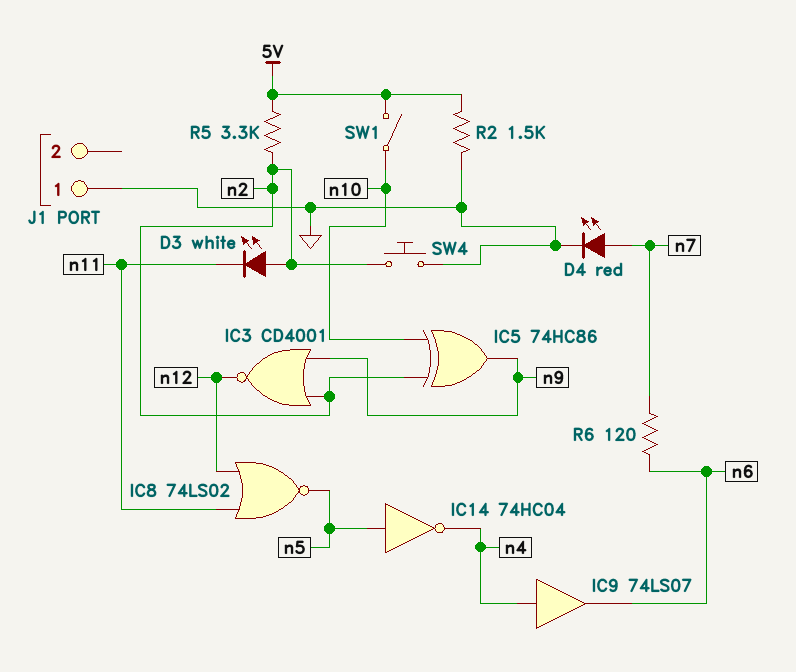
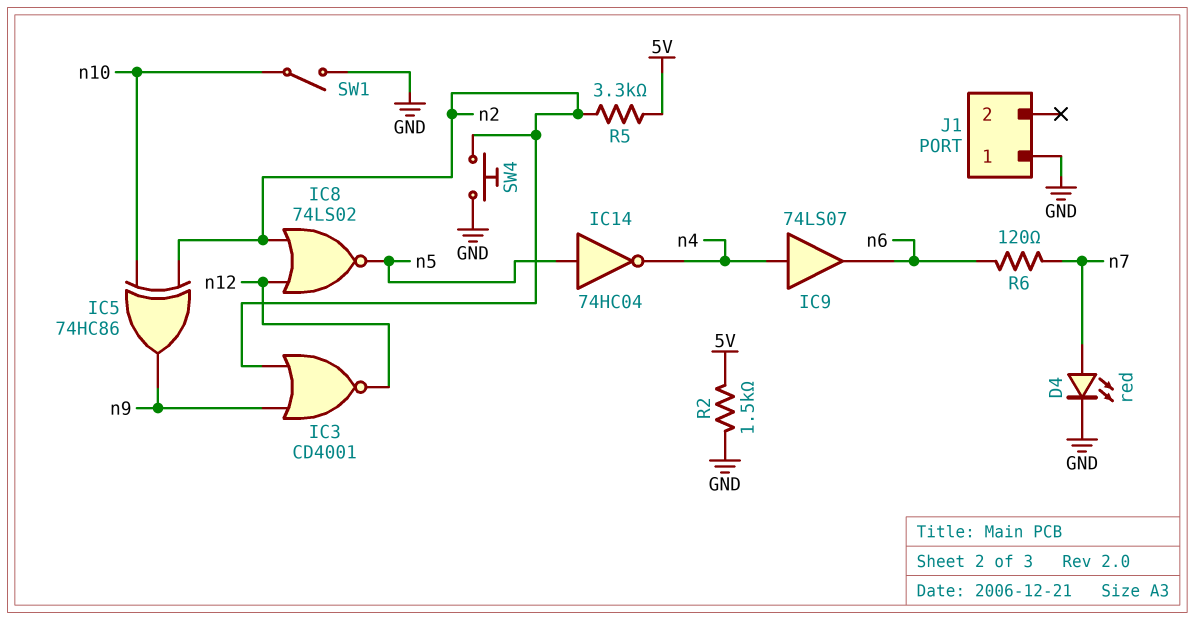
D3: LED white (A n2, K n11) -> none
IC8: NOR 74LS02 (in n11, in n12, out n5) -> NOR 74LS02 (in n2, in n12, out n5)
SW1: switch (5V, n10) -> switch (GND, n10)

